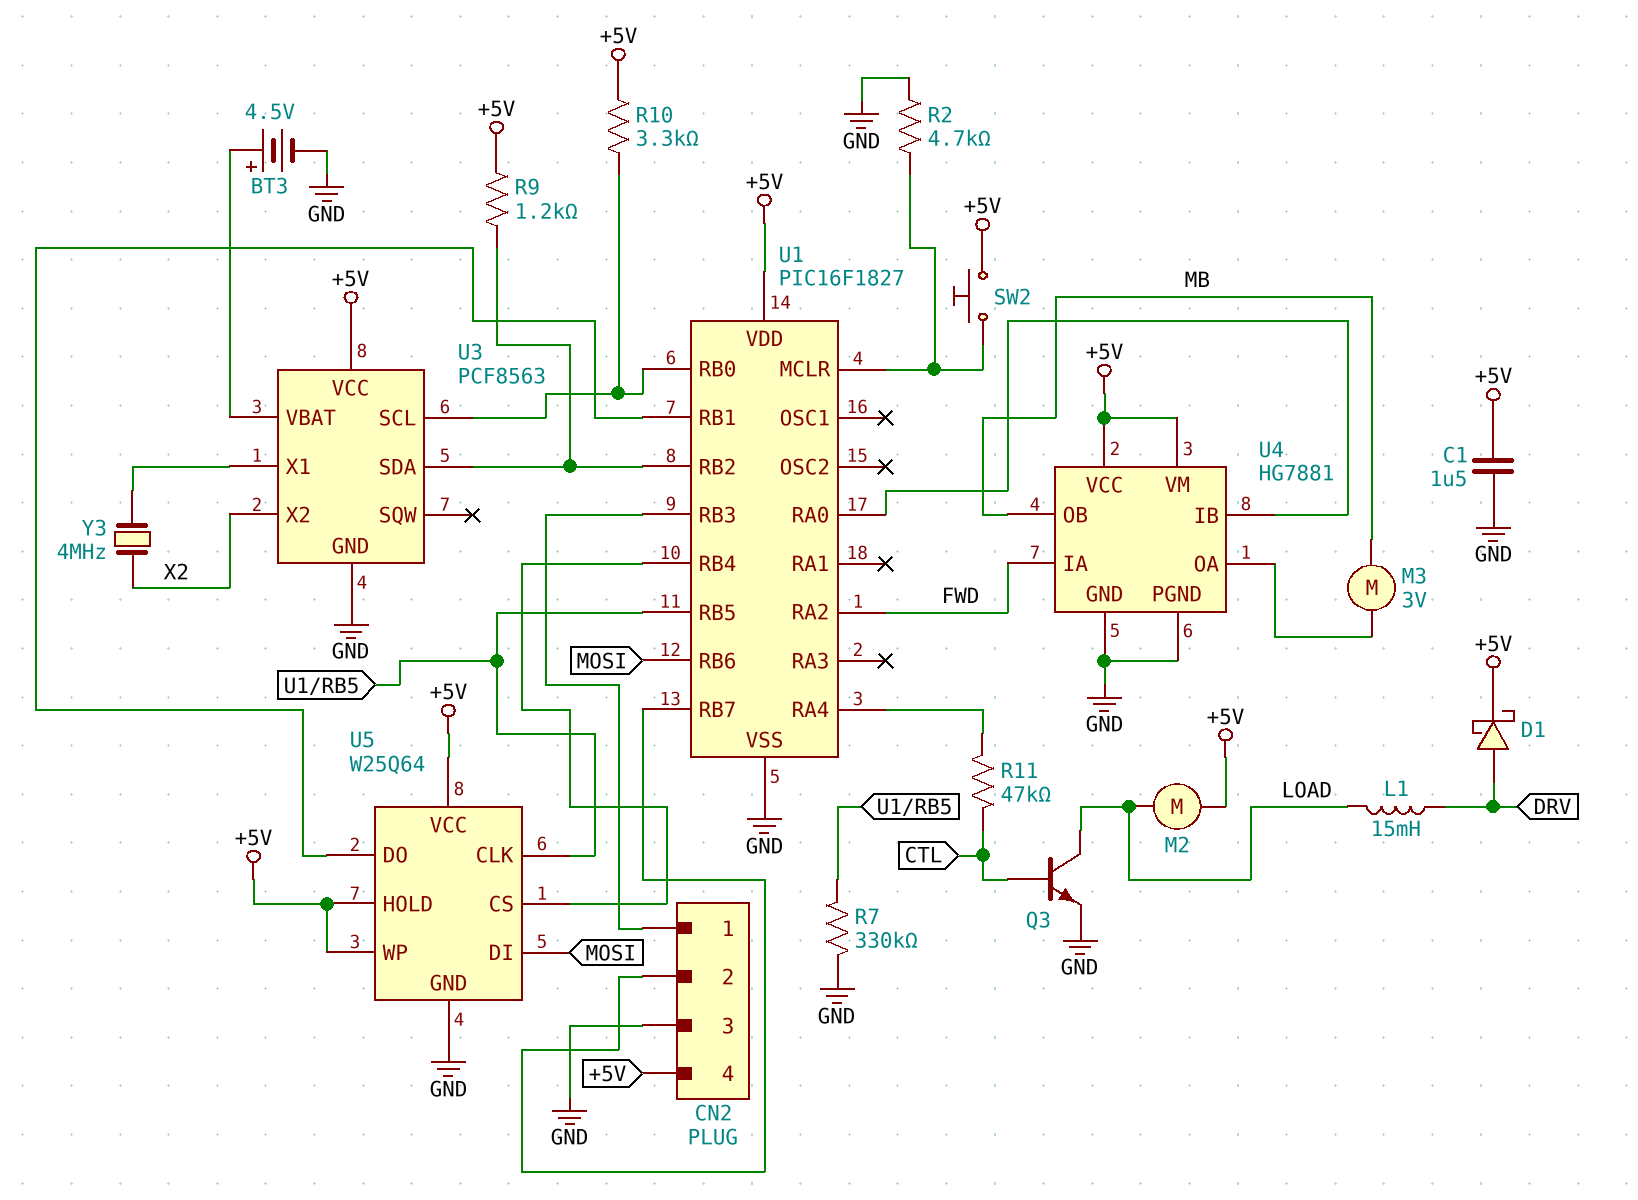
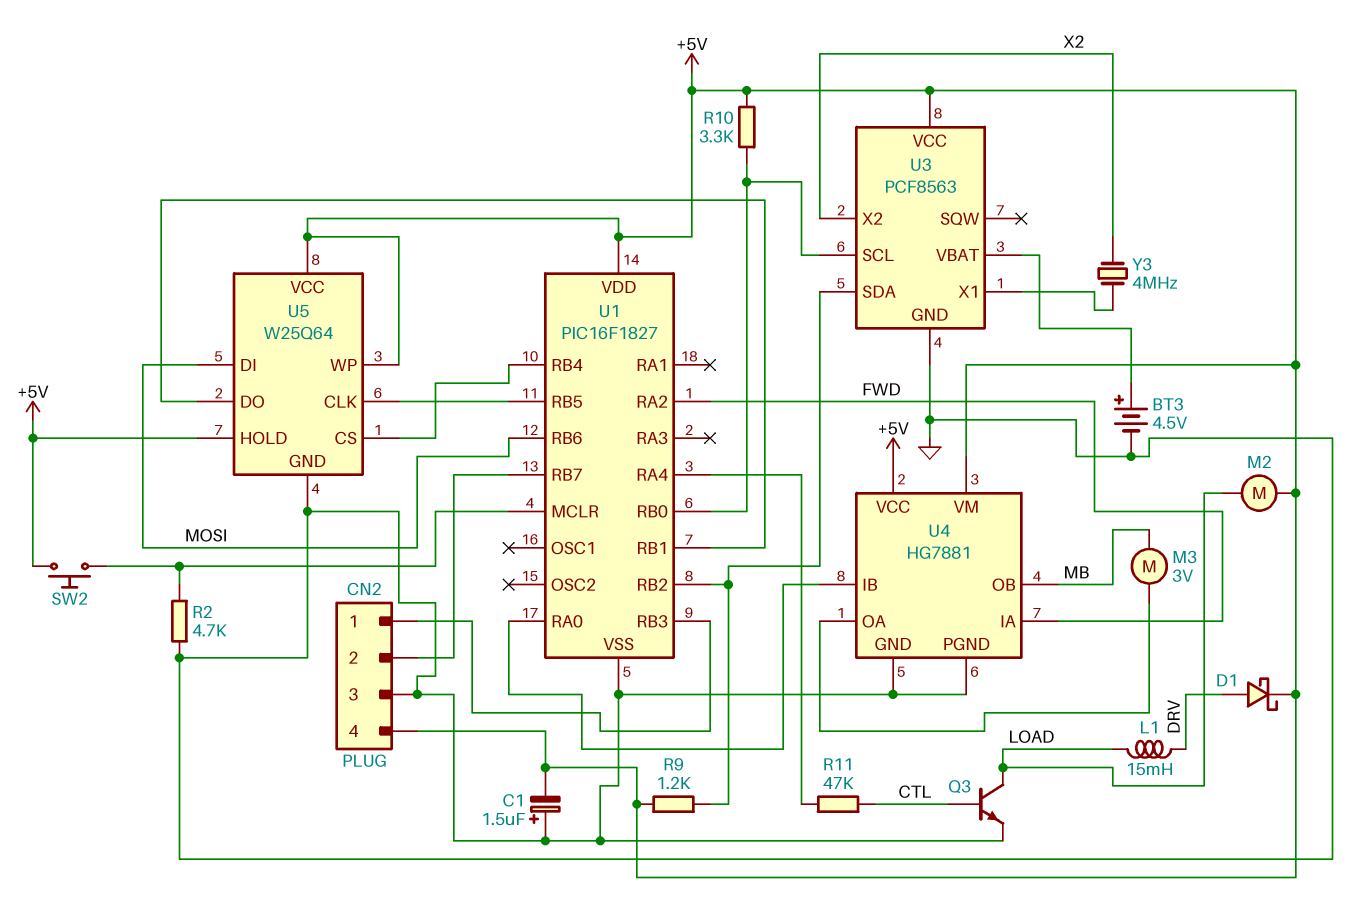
C1: 1.5uF (+5V, GND) -> 1.5uF (plus GND, minus +5V)
R7: 330k (GND, U1/RB5) -> none

